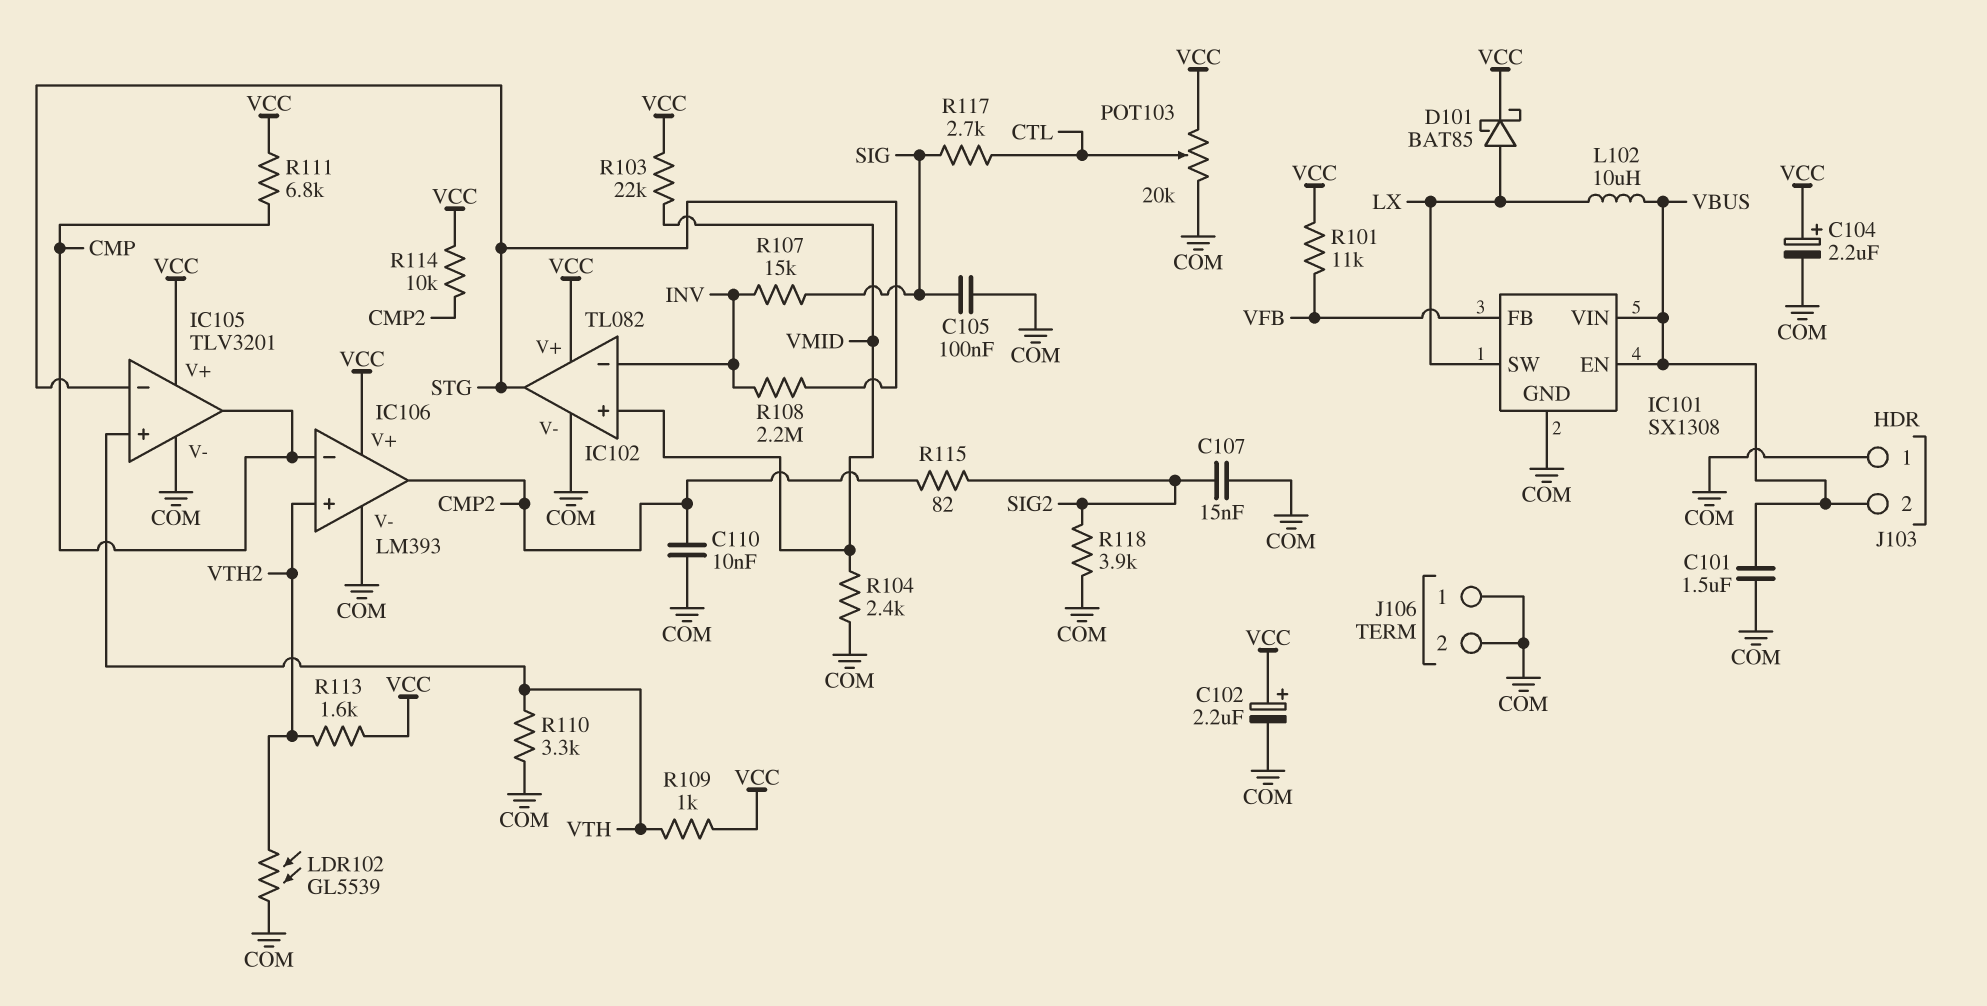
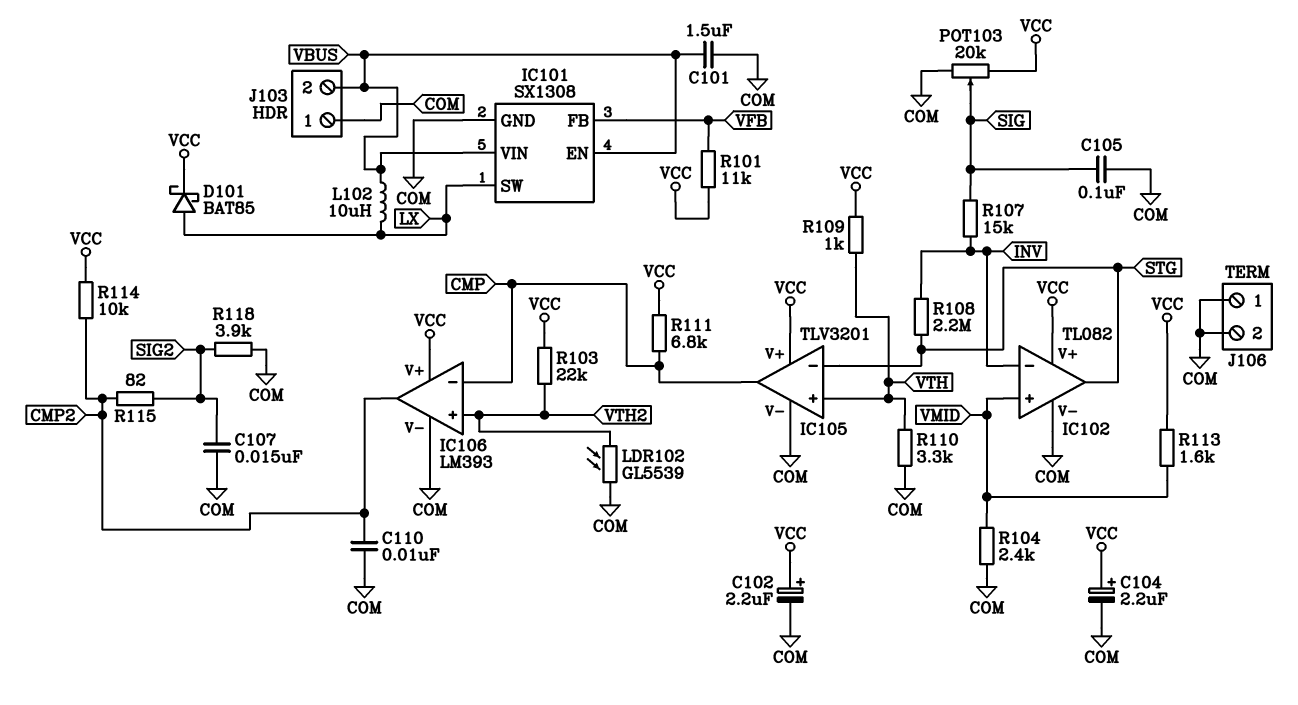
POT103: 20k (COM, VCC, wiper CTL) -> 20k (COM, VCC, wiper SIG)
R103: 22k (VCC, VMID) -> 22k (VCC, VTH2)
R113: 1.6k (VCC, VTH2) -> 1.6k (VCC, VMID)
R117: 2.7k (CTL, SIG) -> none

